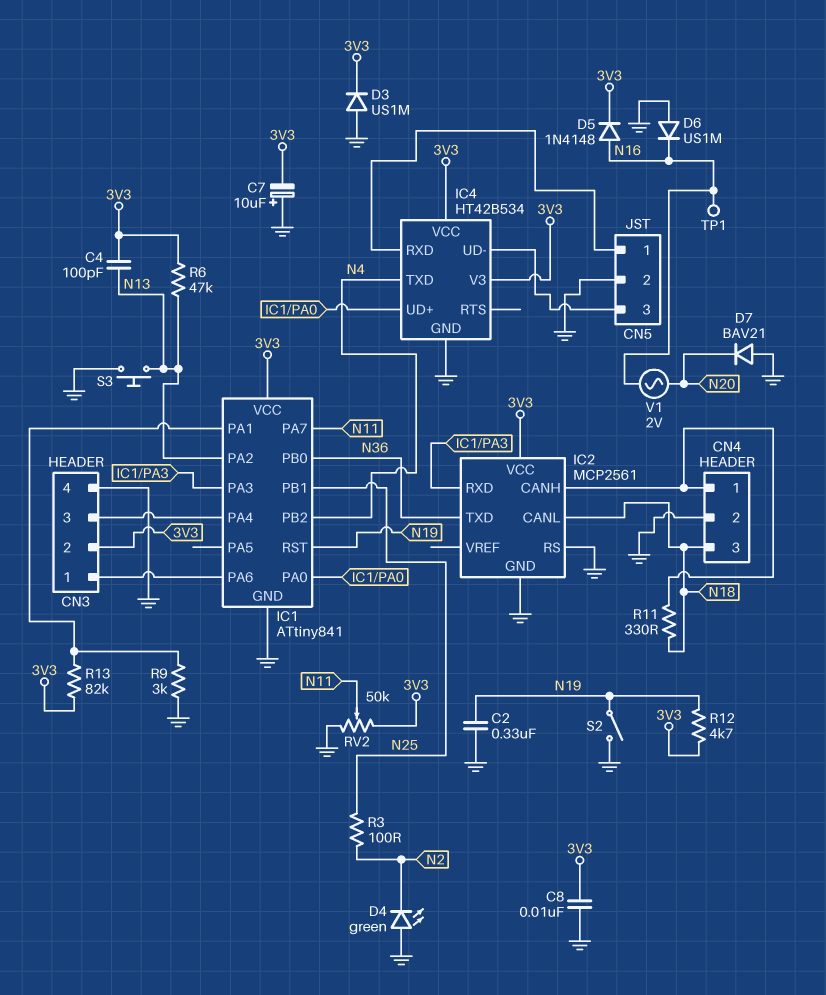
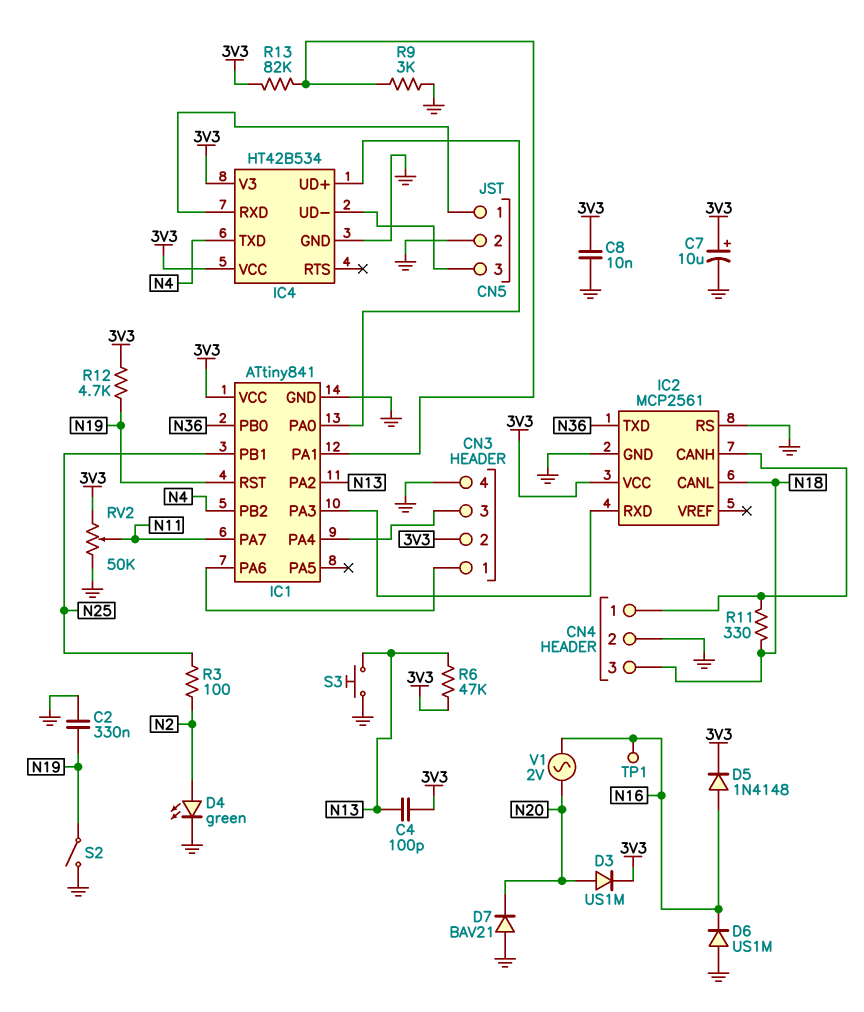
C7: 10uF (plus GND, minus 3V3) -> 10uF (plus 3V3, minus GND)
D3: diode US1M (A GND, K 3V3) -> diode US1M (A N20, K 3V3)
D4: LED green (A GND, K N2) -> LED green (A N2, K GND)

